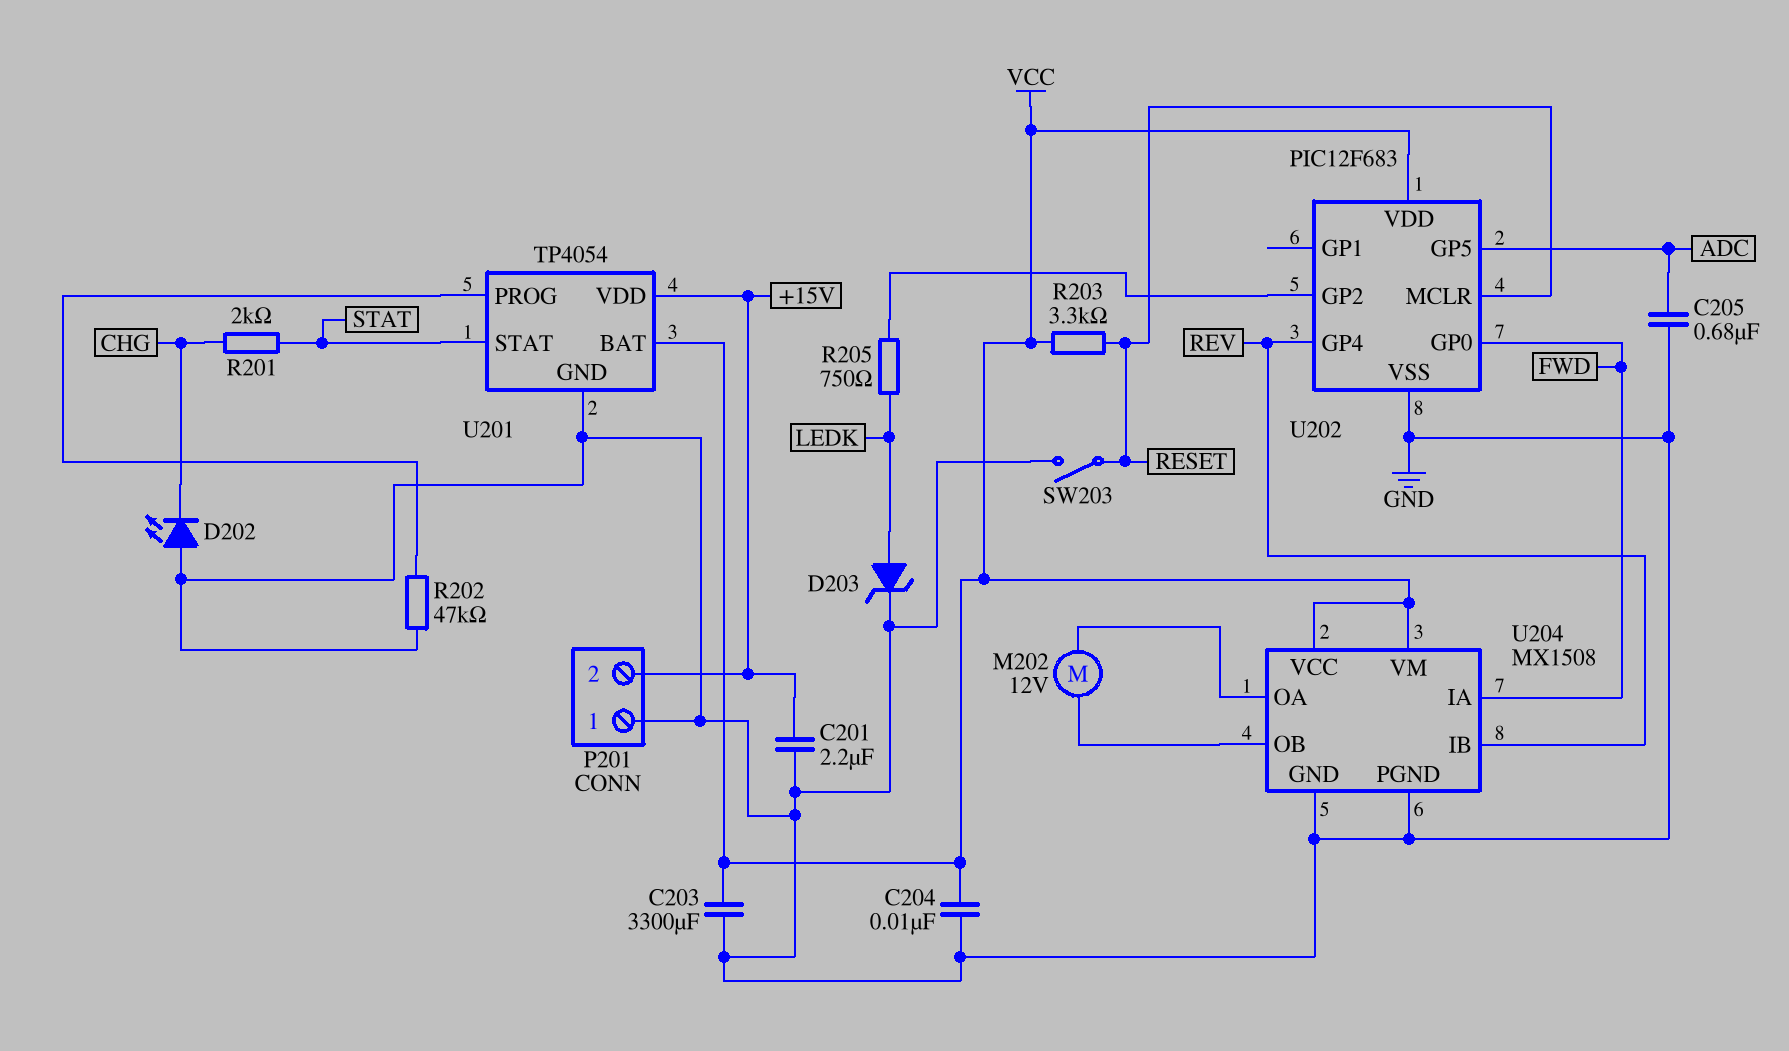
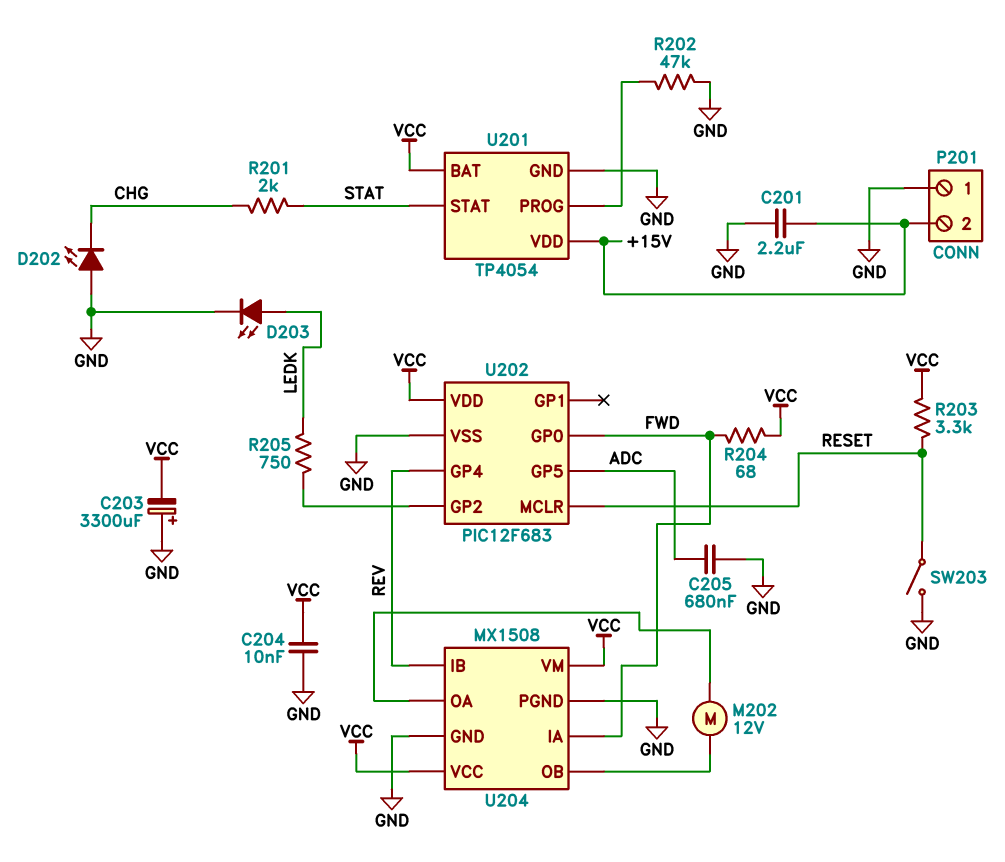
C203: 3300uF (GND, VCC) -> 3300uF (plus GND, minus VCC)
D203: zener (A LEDK, K GND) -> LED (A LEDK, K GND)
R204: none -> 68 (FWD, VCC)

